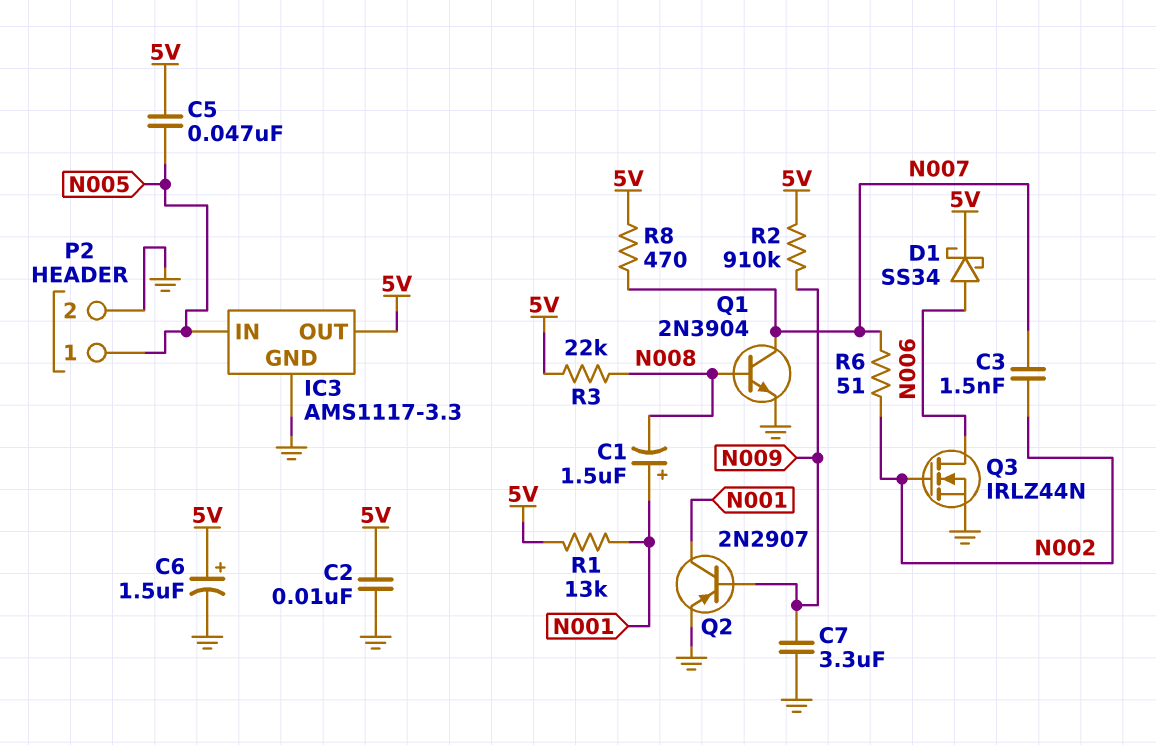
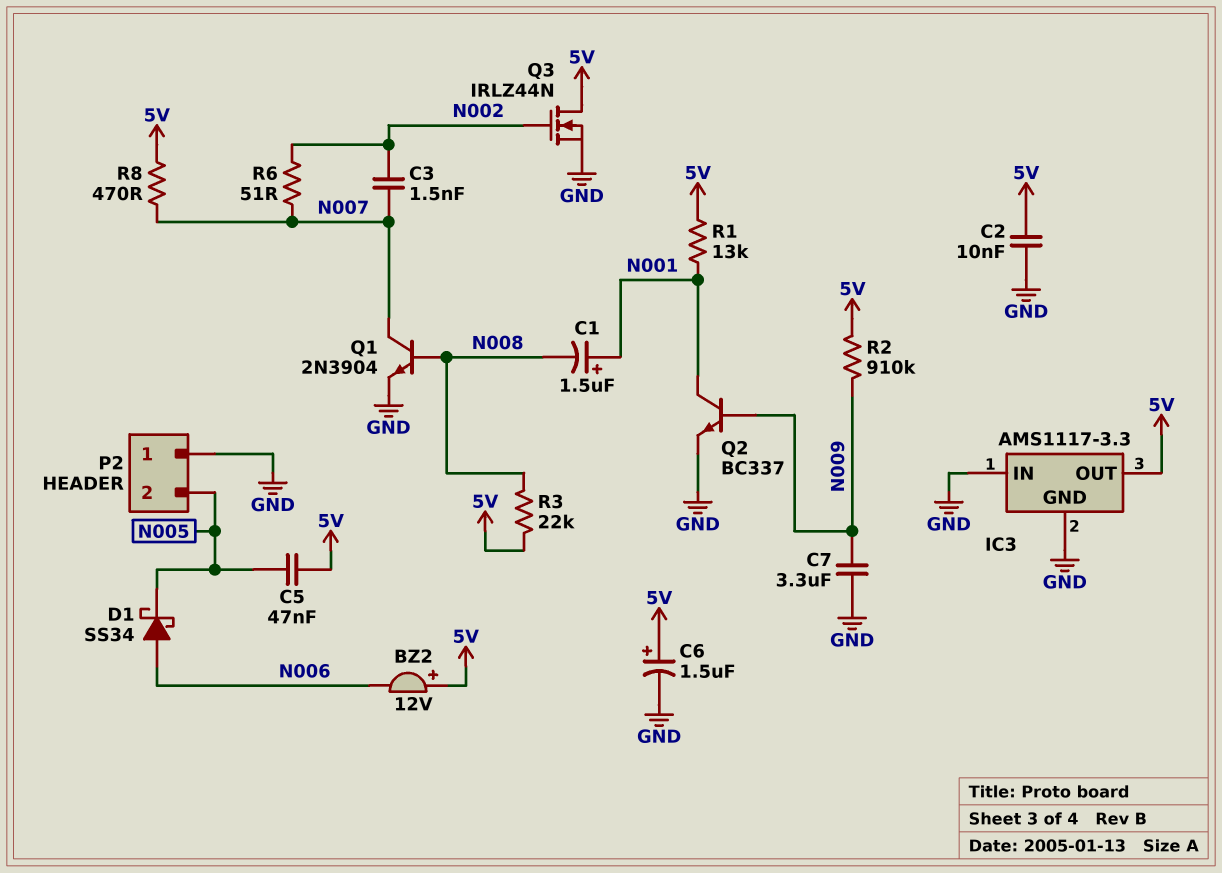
BZ2: none -> buzzer 12V (plus 5V, minus N006)
D1: schottky SS34 (A N006, K 5V) -> schottky SS34 (A N006, K N005)
IC3 pin IN: N005 -> GND
P2 pin 1: N005 -> GND
P2 pin 2: GND -> N005
Q2: PNP 2N2907 (B N009, C N001, E GND) -> NPN BC337 (B N009, C N001, E GND)
Q3: NMOS IRLZ44N (G N002, D N006, S GND) -> NMOS IRLZ44N (G N002, D 5V, S GND)

